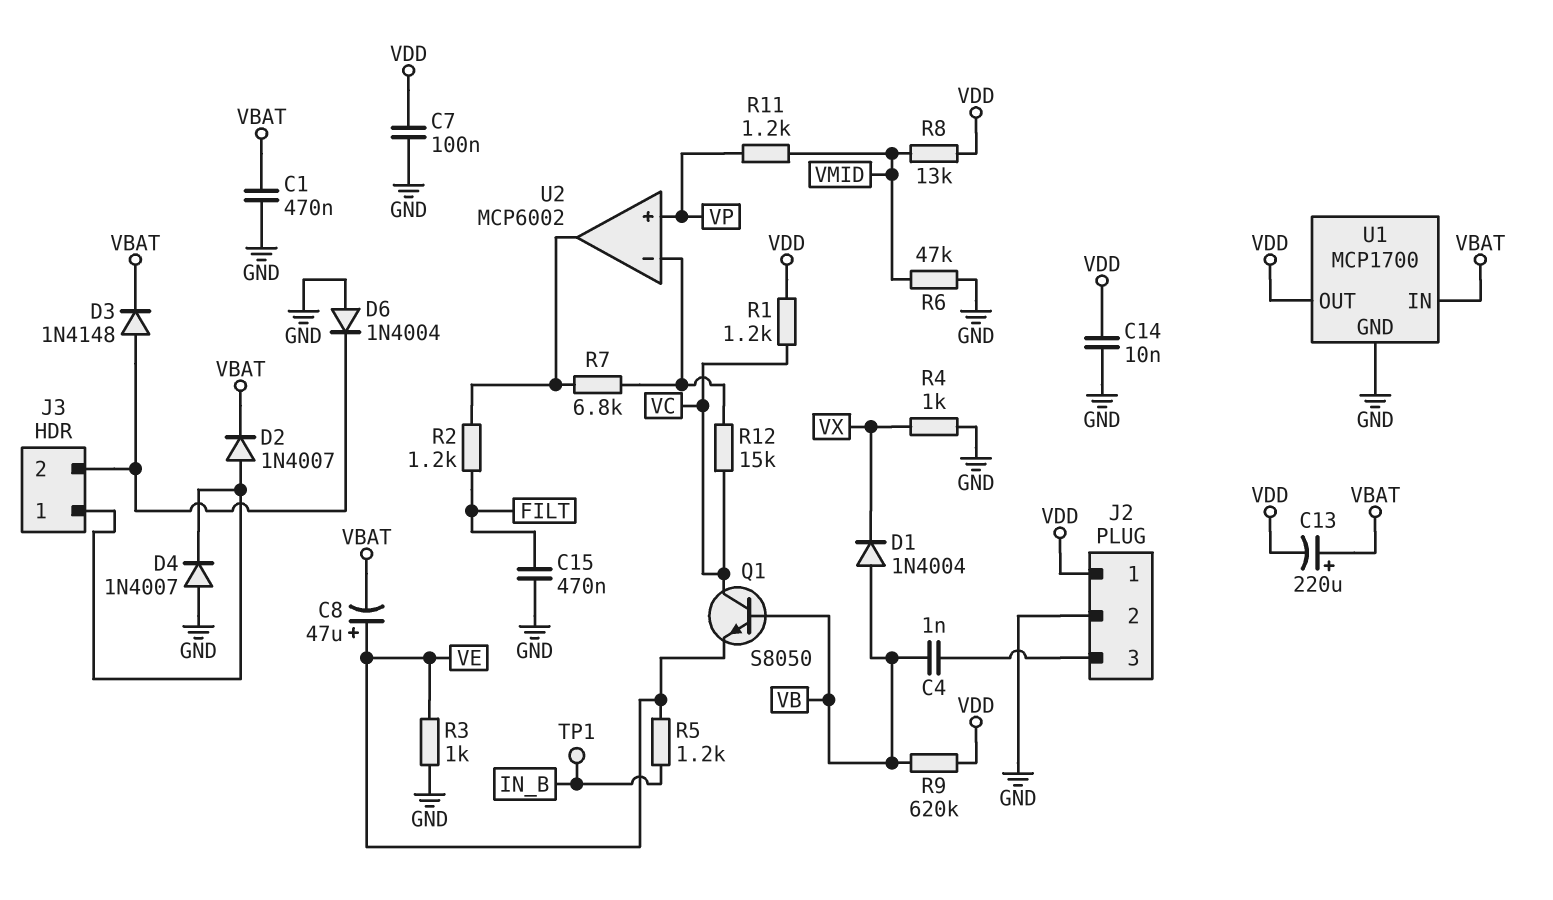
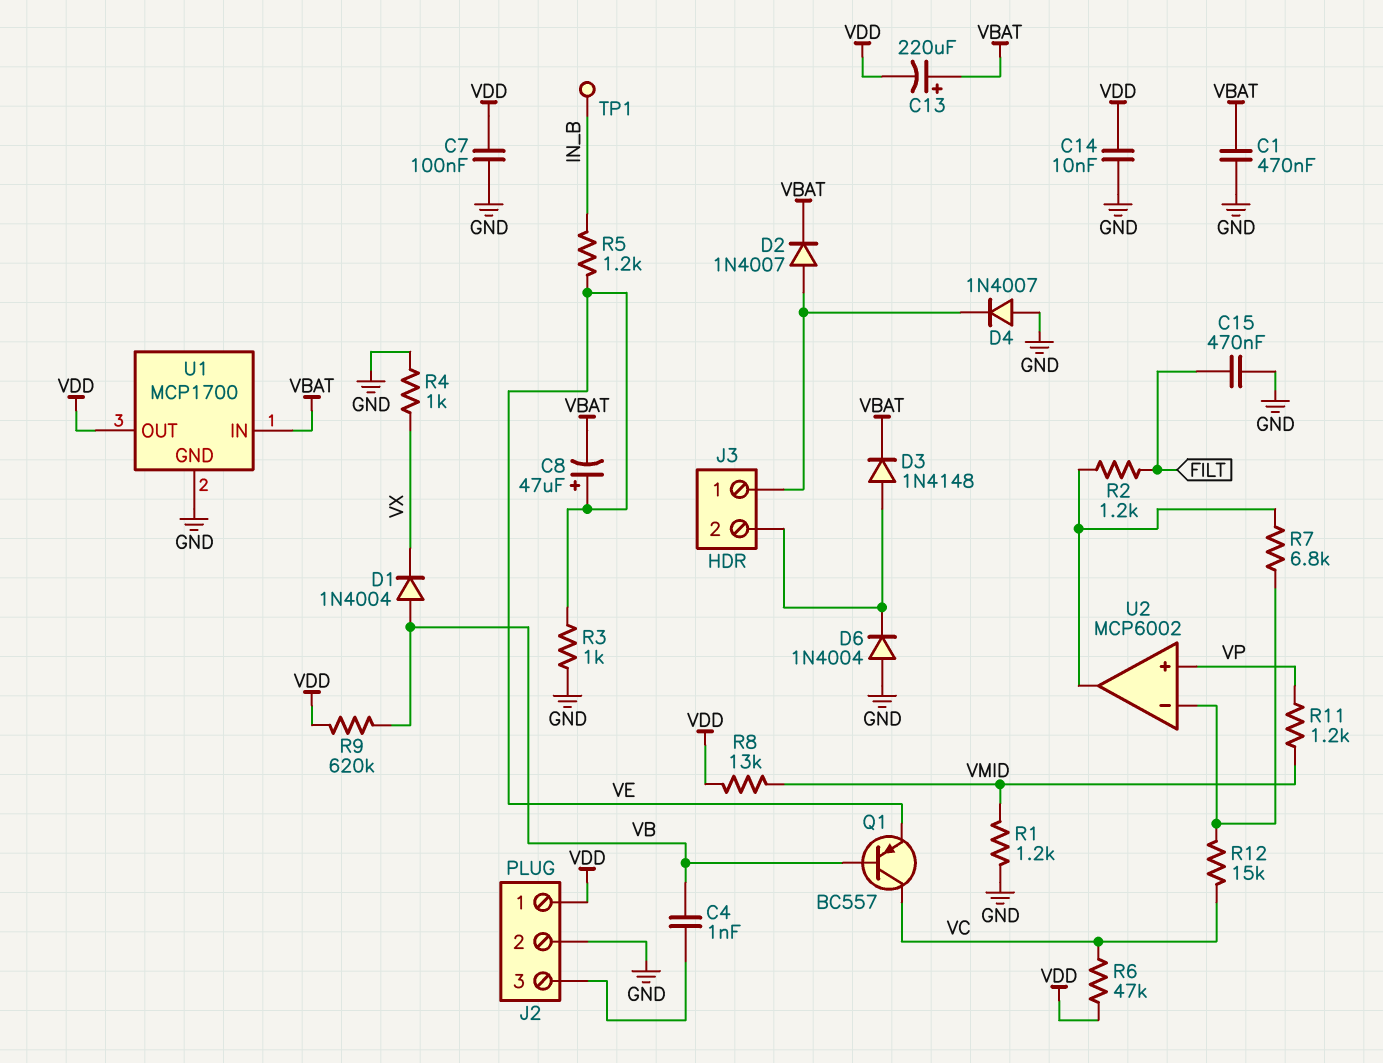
Q1: NPN S8050 (B VB, C VC, E VE) -> PNP BC557 (B VB, C VC, E VE)
R1: 1.2k (VC, VDD) -> 1.2k (GND, VMID)
R6: 47k (GND, VMID) -> 47k (VC, VDD)

